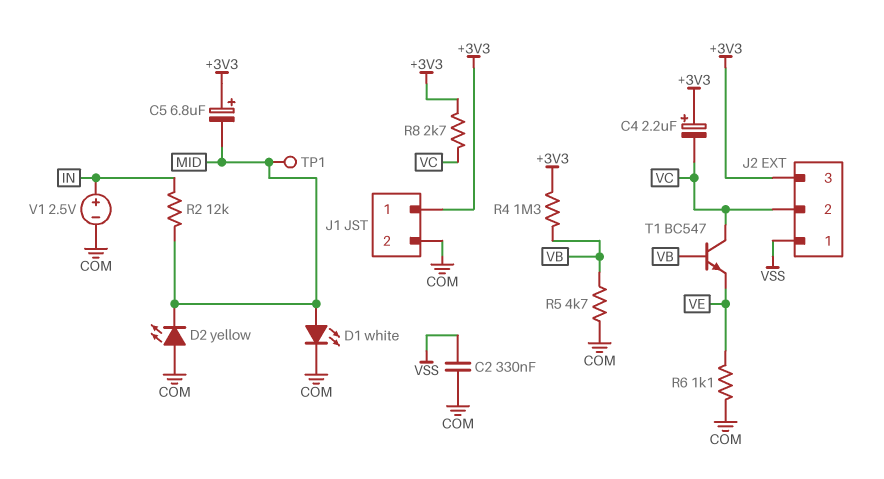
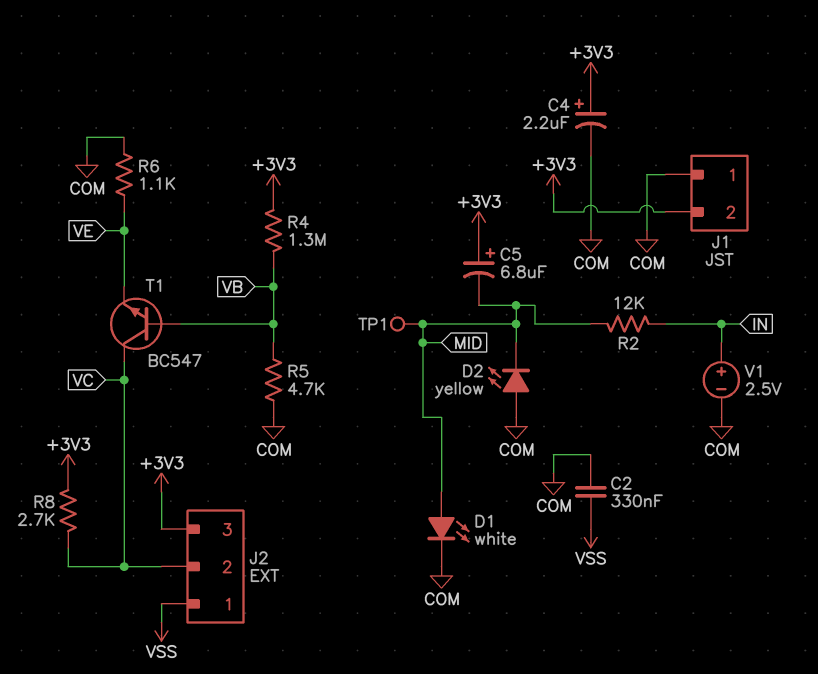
C4: 2.2uF (plus +3V3, minus VC) -> 2.2uF (plus +3V3, minus COM)
J1 pin 1: +3V3 -> COM
J1 pin 2: COM -> +3V3

